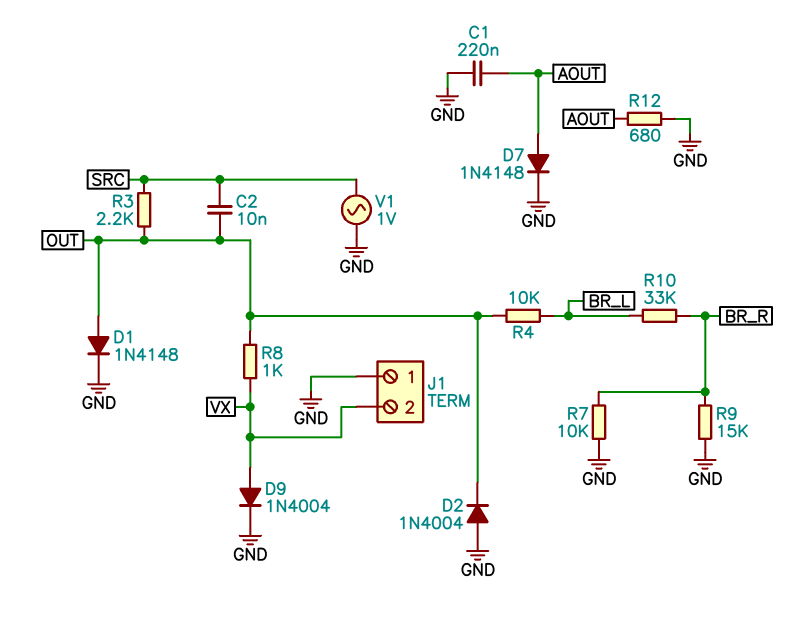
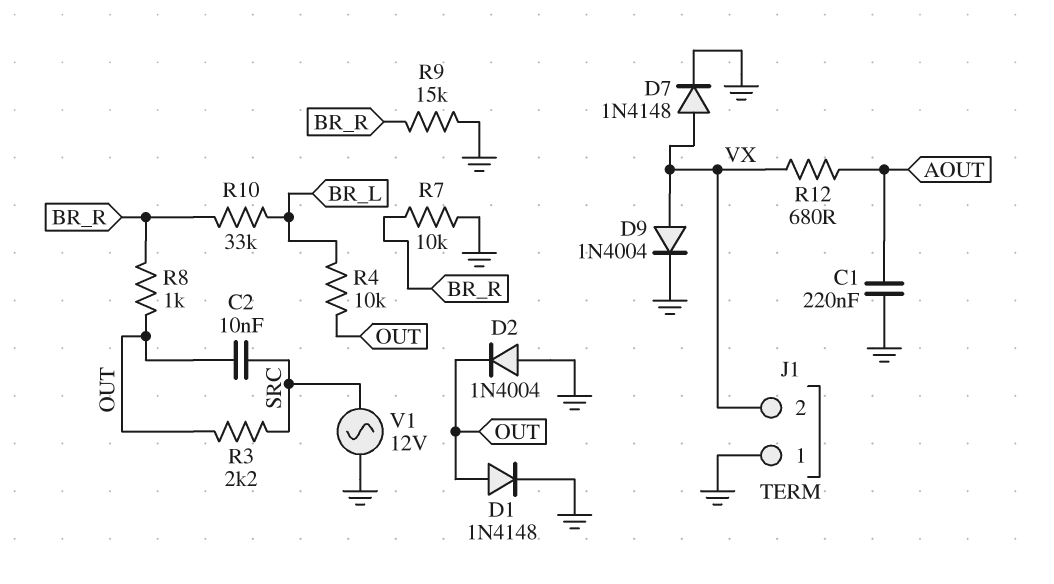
D7: diode 1N4148 (A AOUT, K GND) -> diode 1N4148 (A VX, K GND)
R8: 1k (OUT, VX) -> 1k (BR_R, OUT)
R12: 680 (AOUT, GND) -> 680 (AOUT, VX)
V1: AC 1V (GND, SRC) -> AC 12V (GND, SRC)

